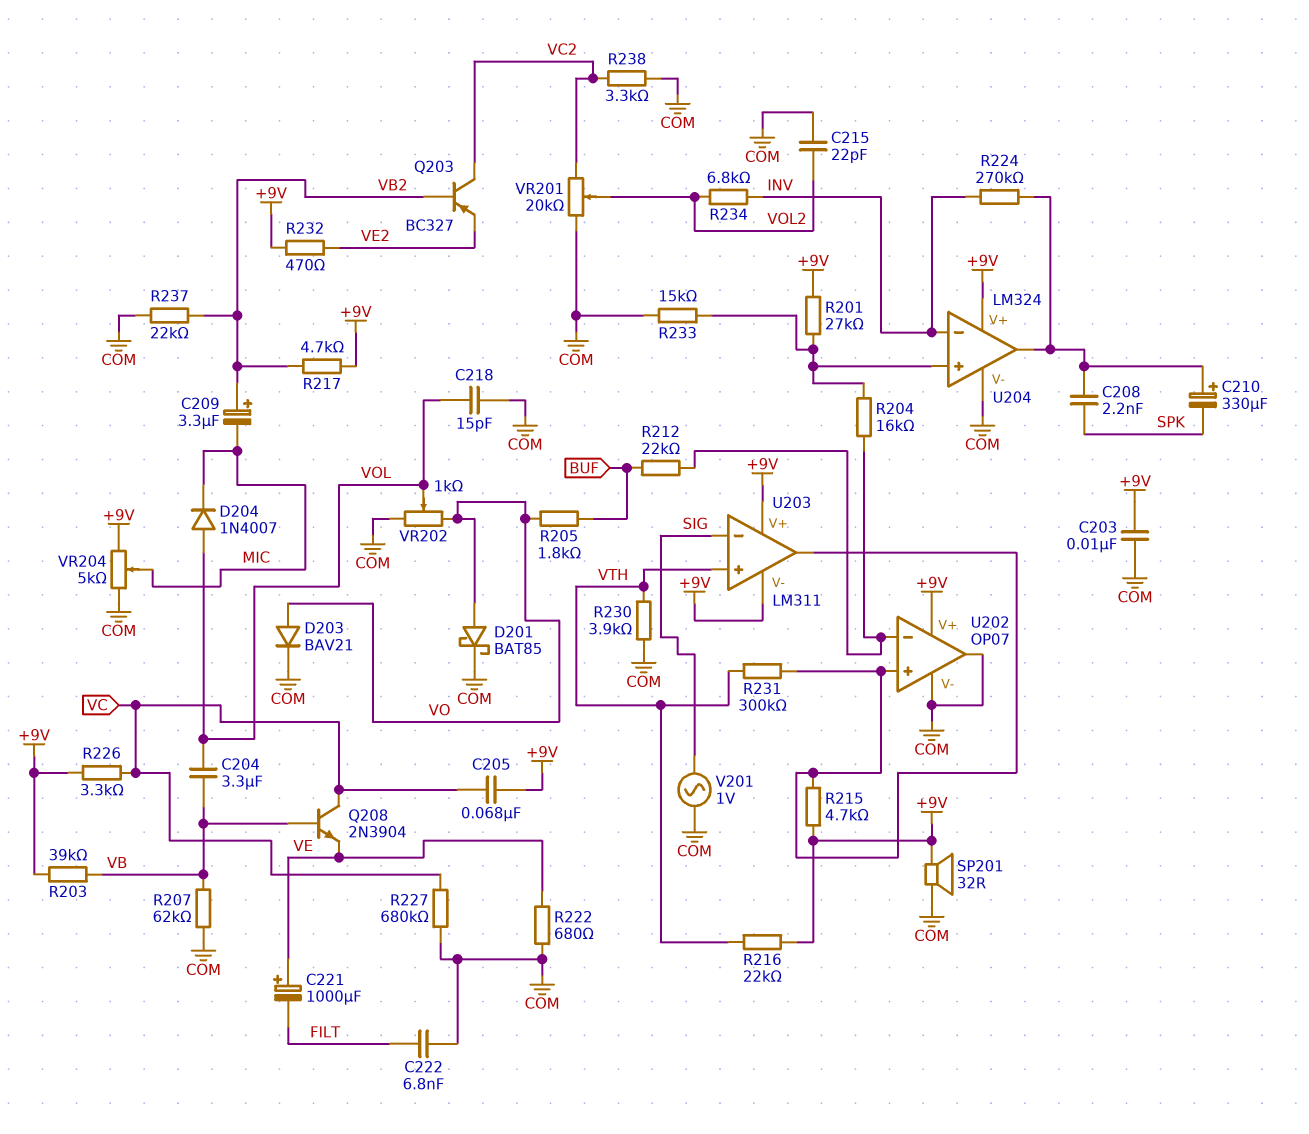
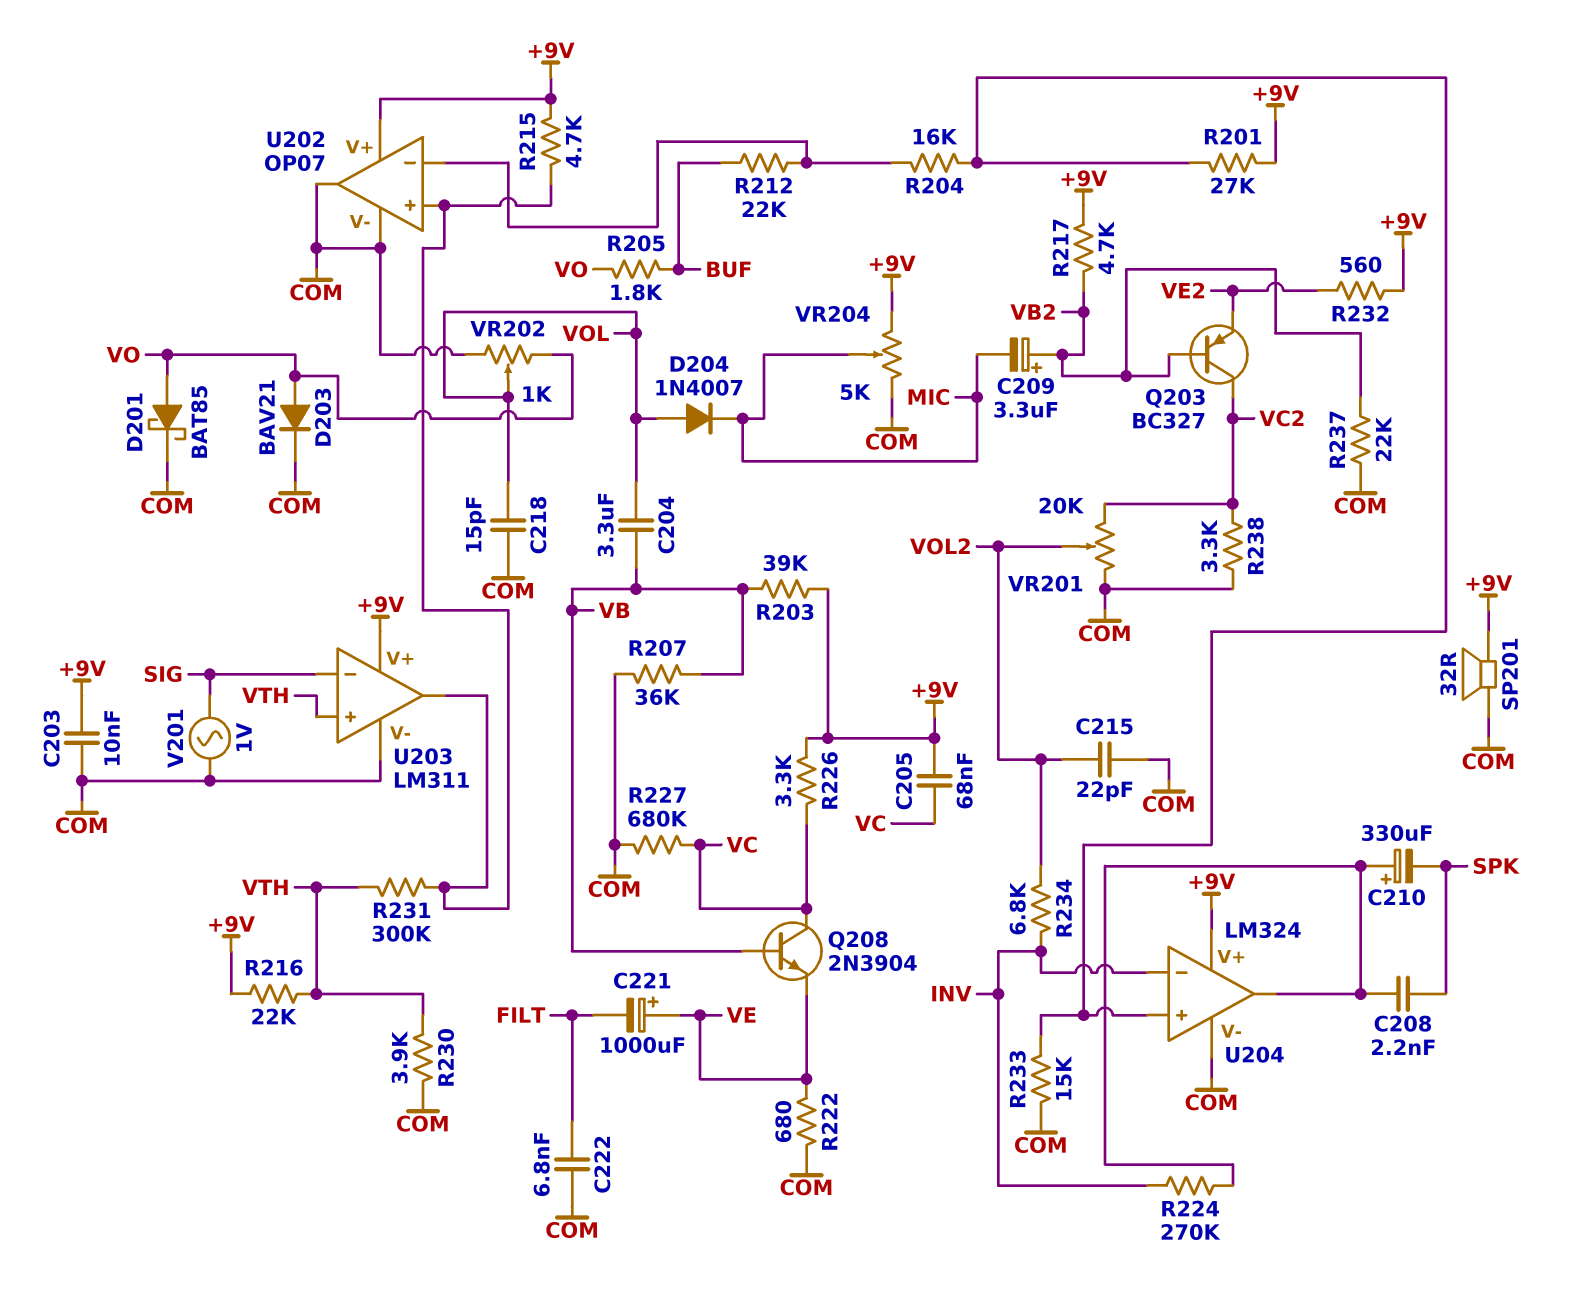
R207: 62k (COM, VB) -> 36k (COM, VB)
R232: 470 (+9V, VE2) -> 560 (+9V, VE2)
U203 pin V-: +9V -> COM

